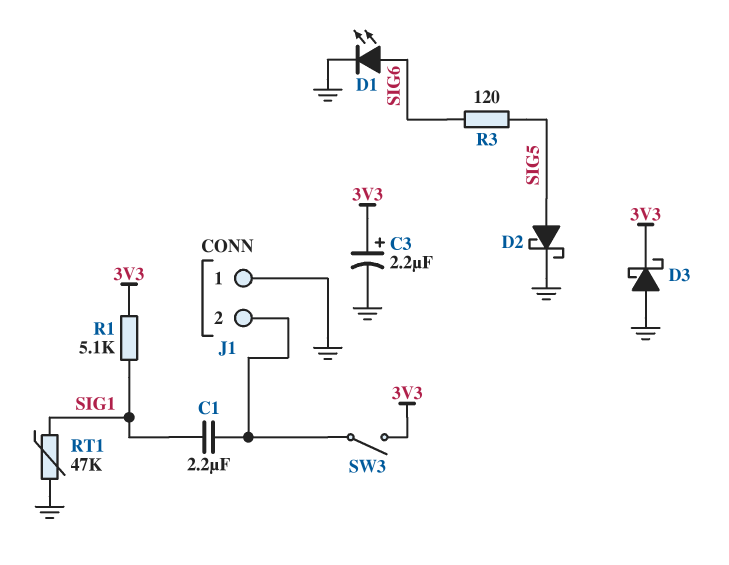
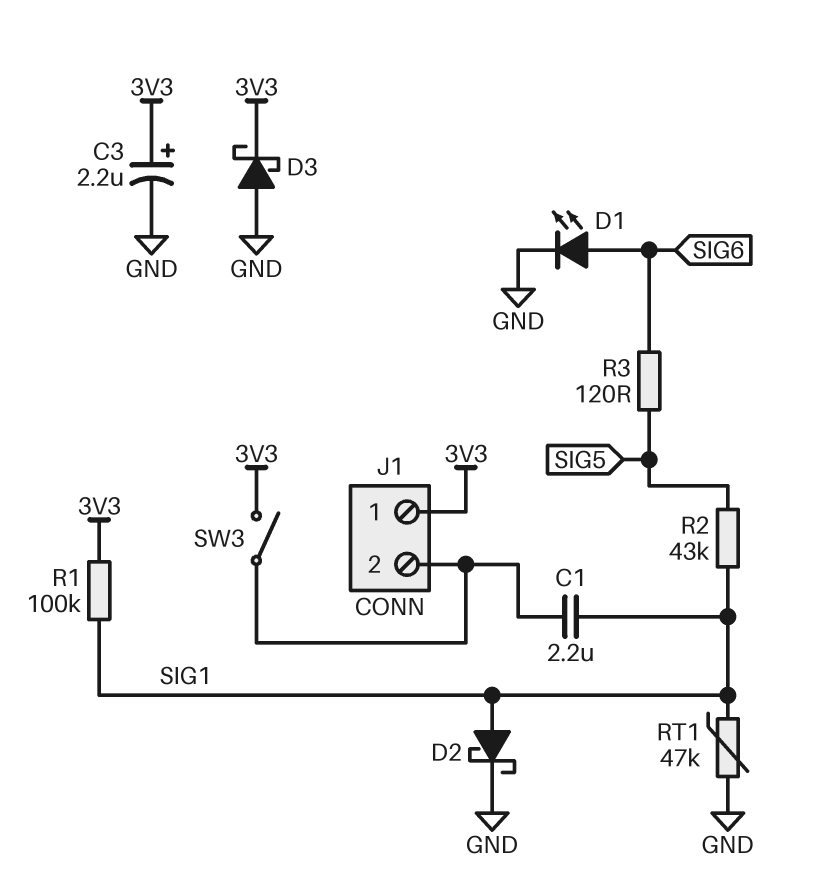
D2: schottky (A SIG5, K GND) -> schottky (A SIG1, K GND)
J1 pin 1: GND -> 3V3
R1: 5.1k (3V3, SIG1) -> 100k (3V3, SIG1)
R2: none -> 43k (SIG1, SIG5)

